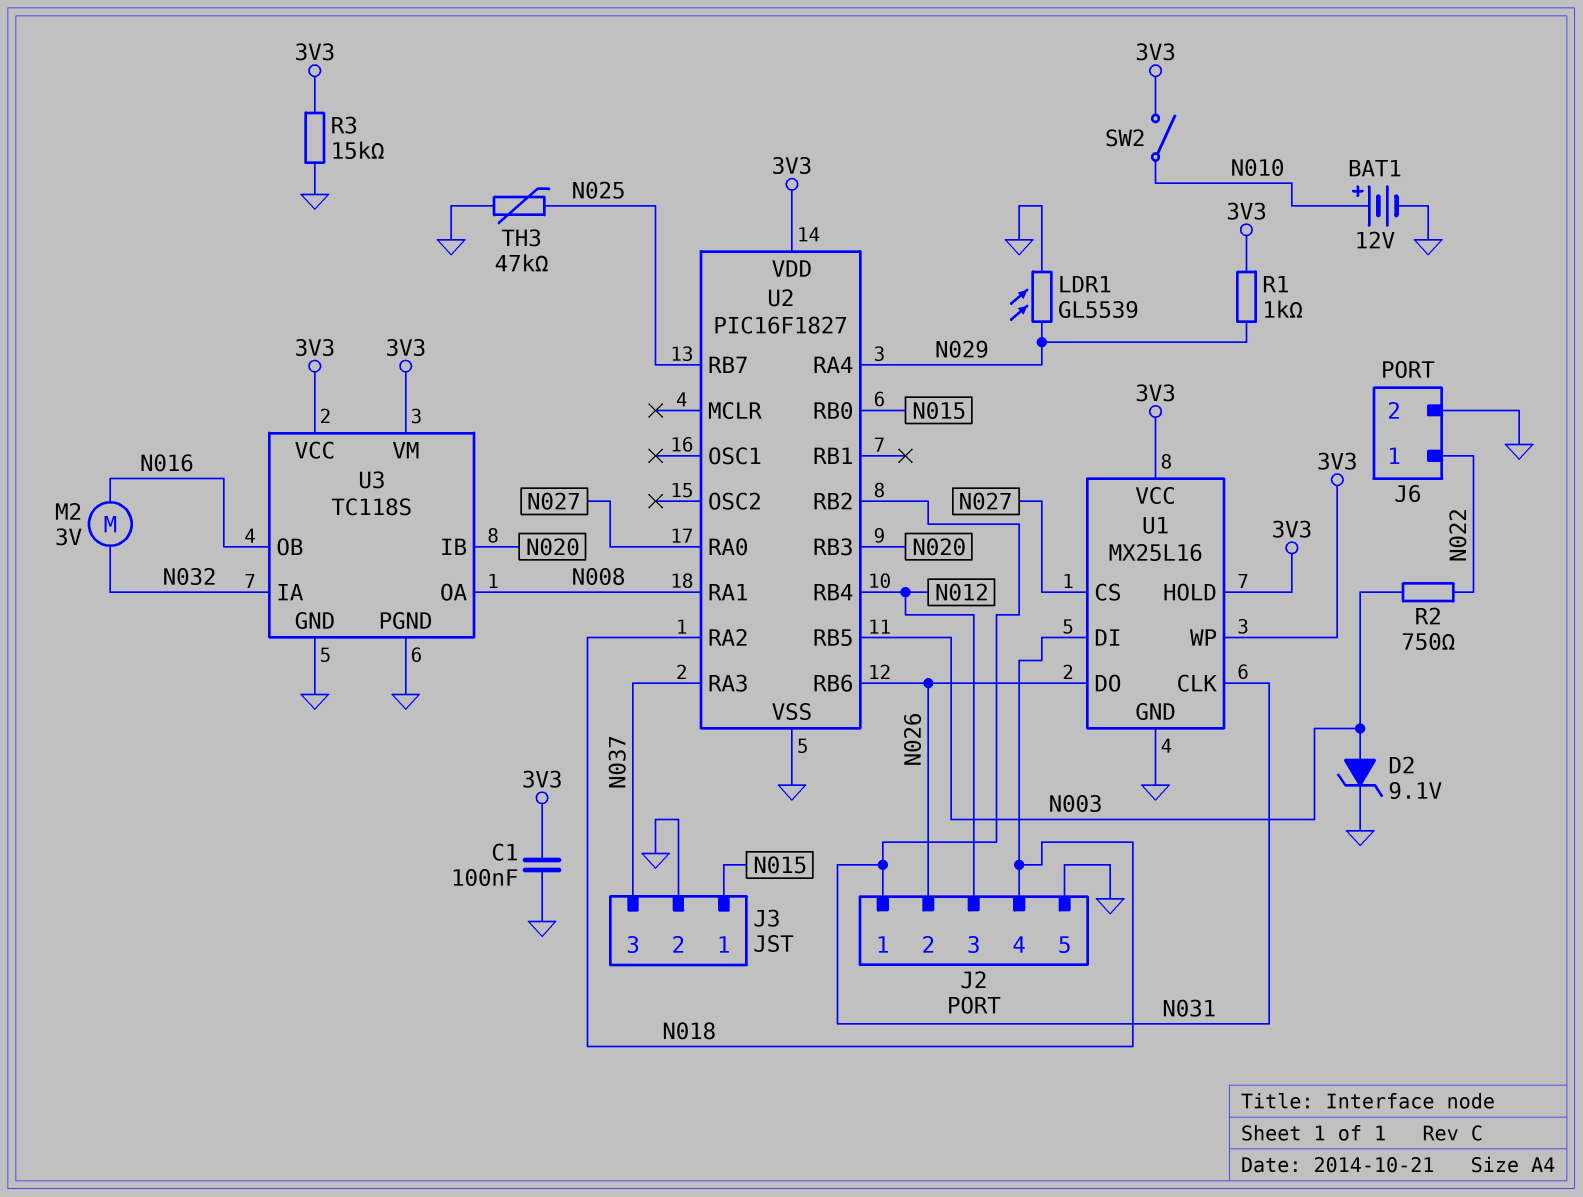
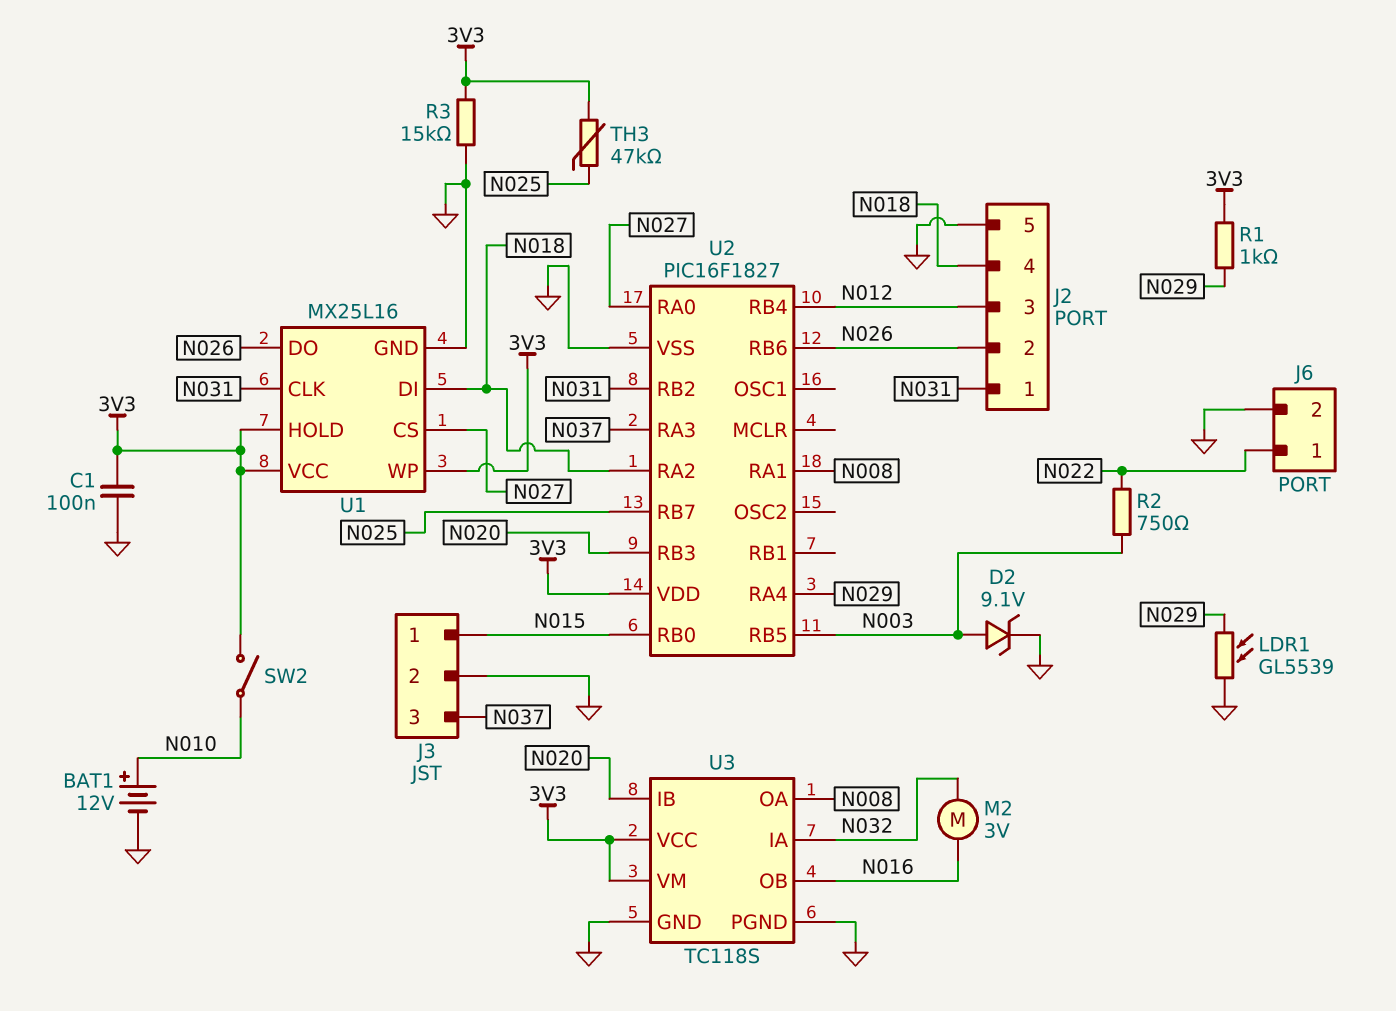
TH3: 47k (GND, N025) -> 47k (3V3, N025)

